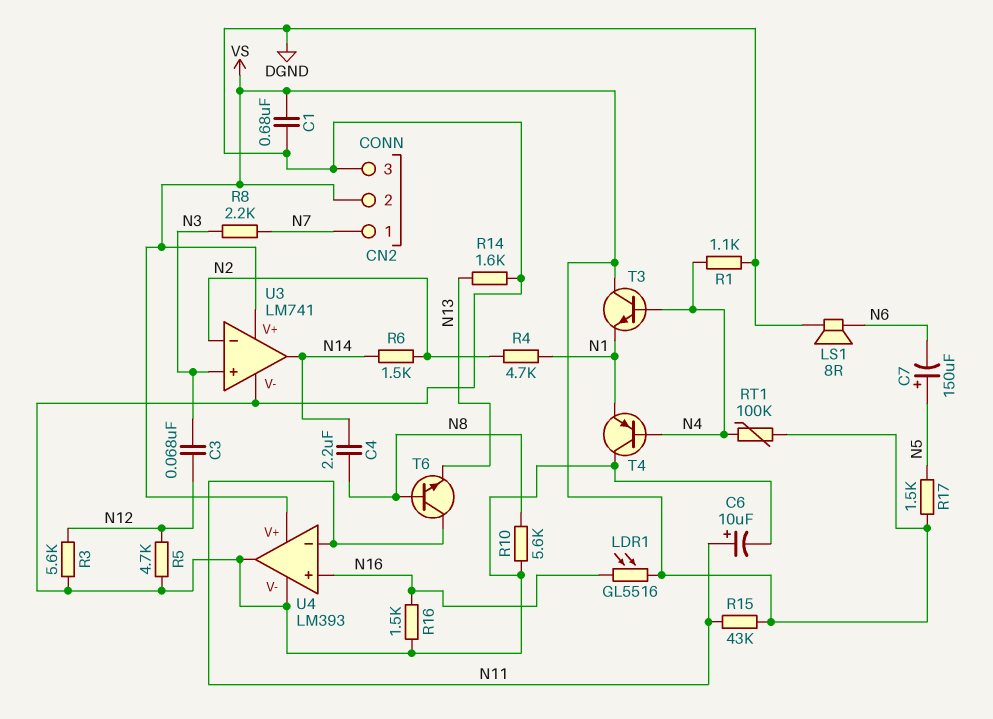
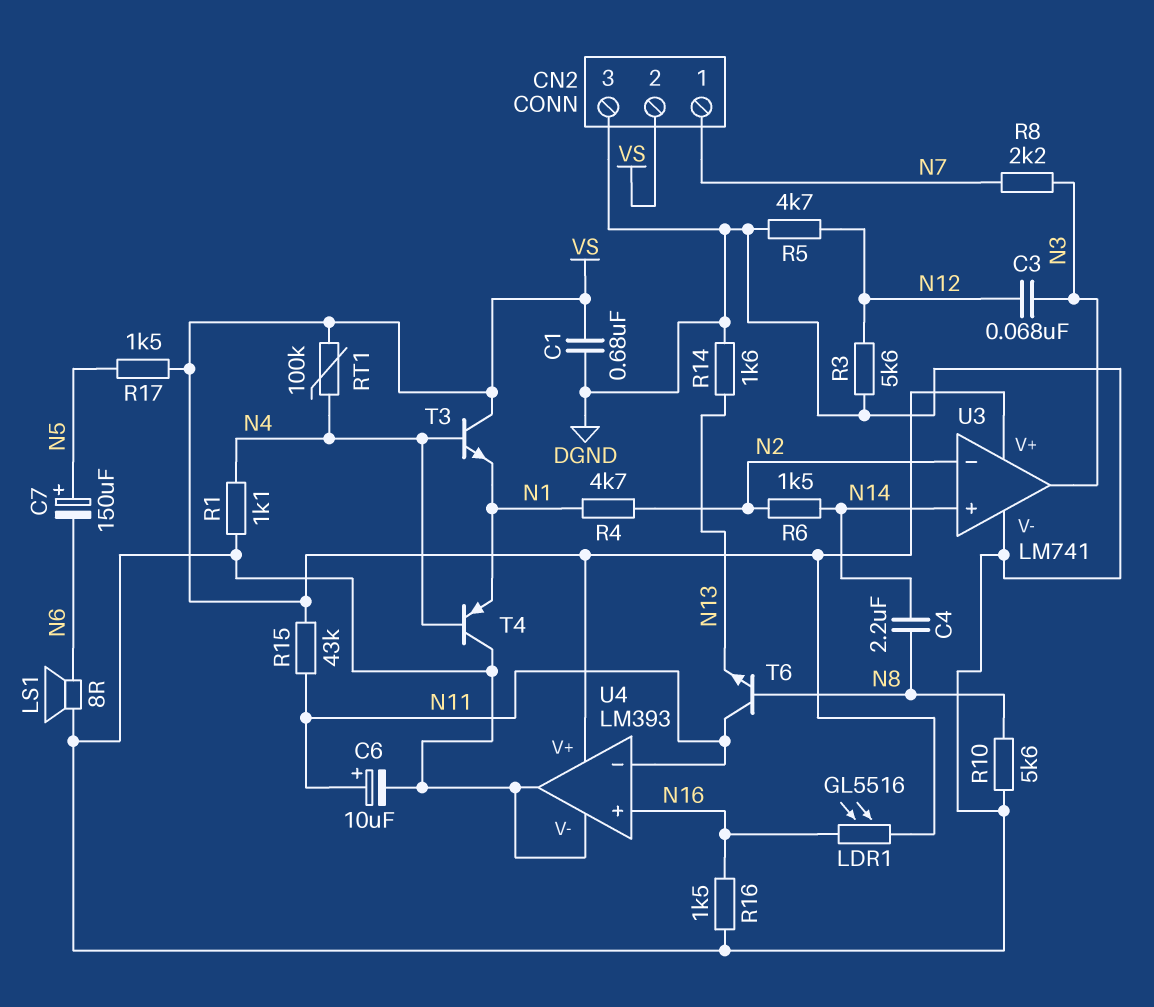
U3 pin in+: N3 -> N14
U3 pin out: N14 -> N3

